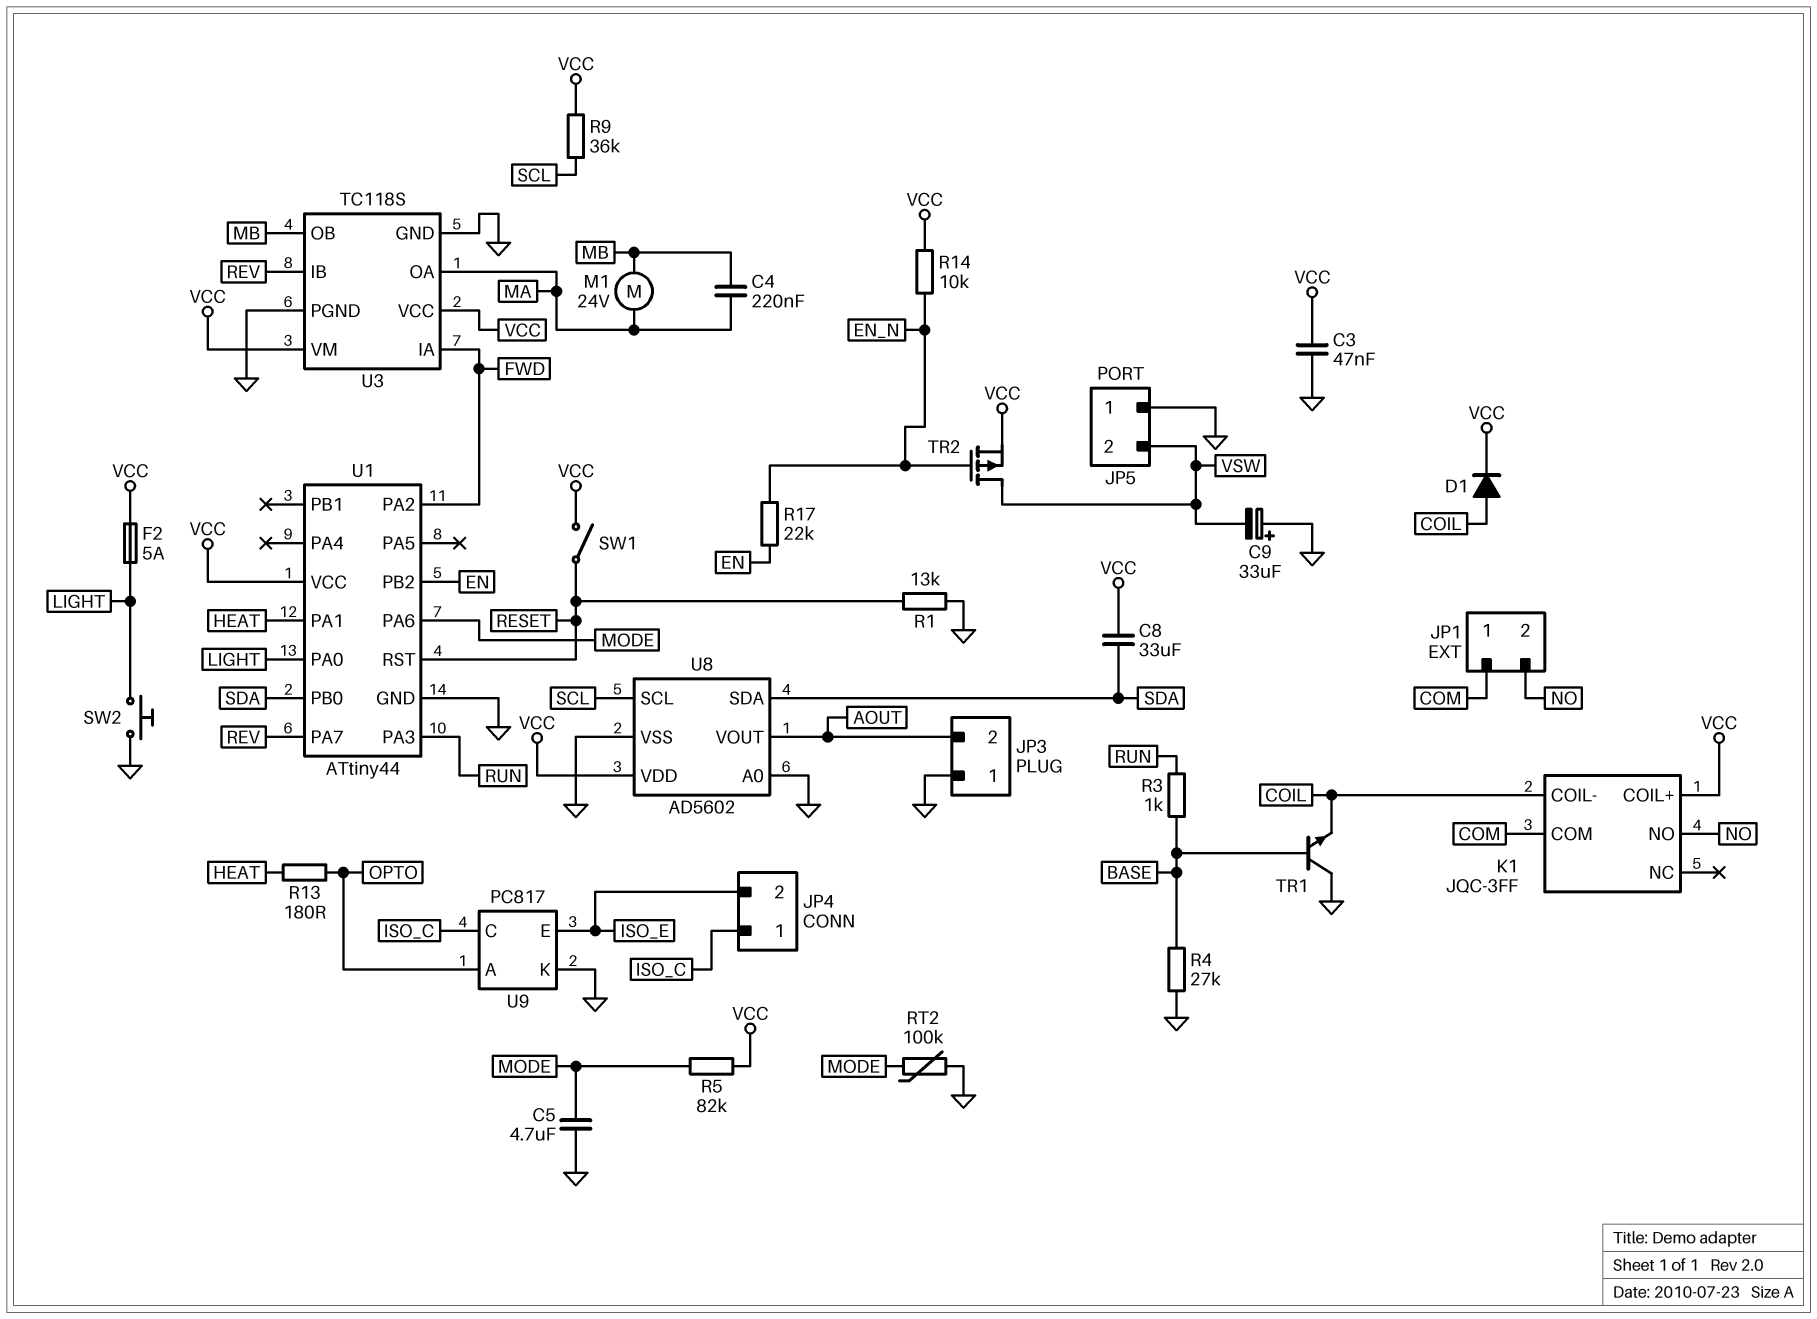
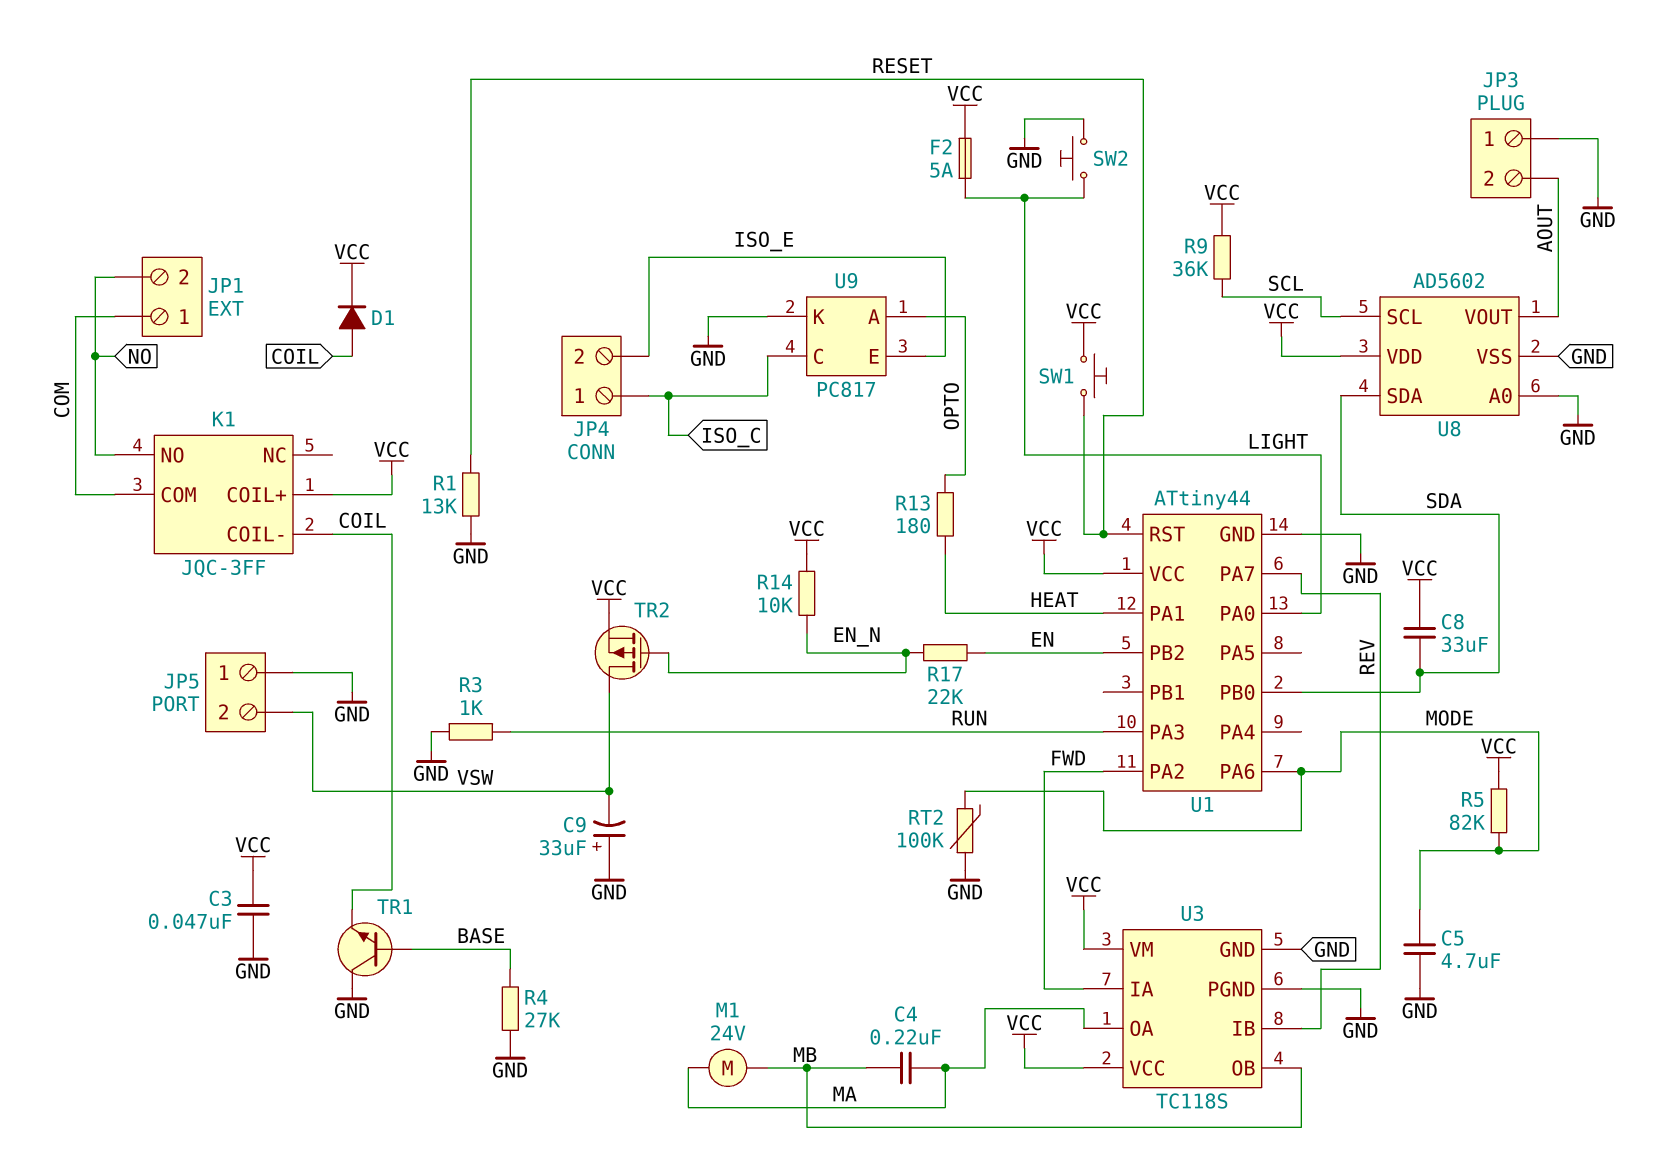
R3: 1k (BASE, RUN) -> 1k (GND, RUN)
SW1: switch (RESET, VCC) -> button (RESET, VCC)

